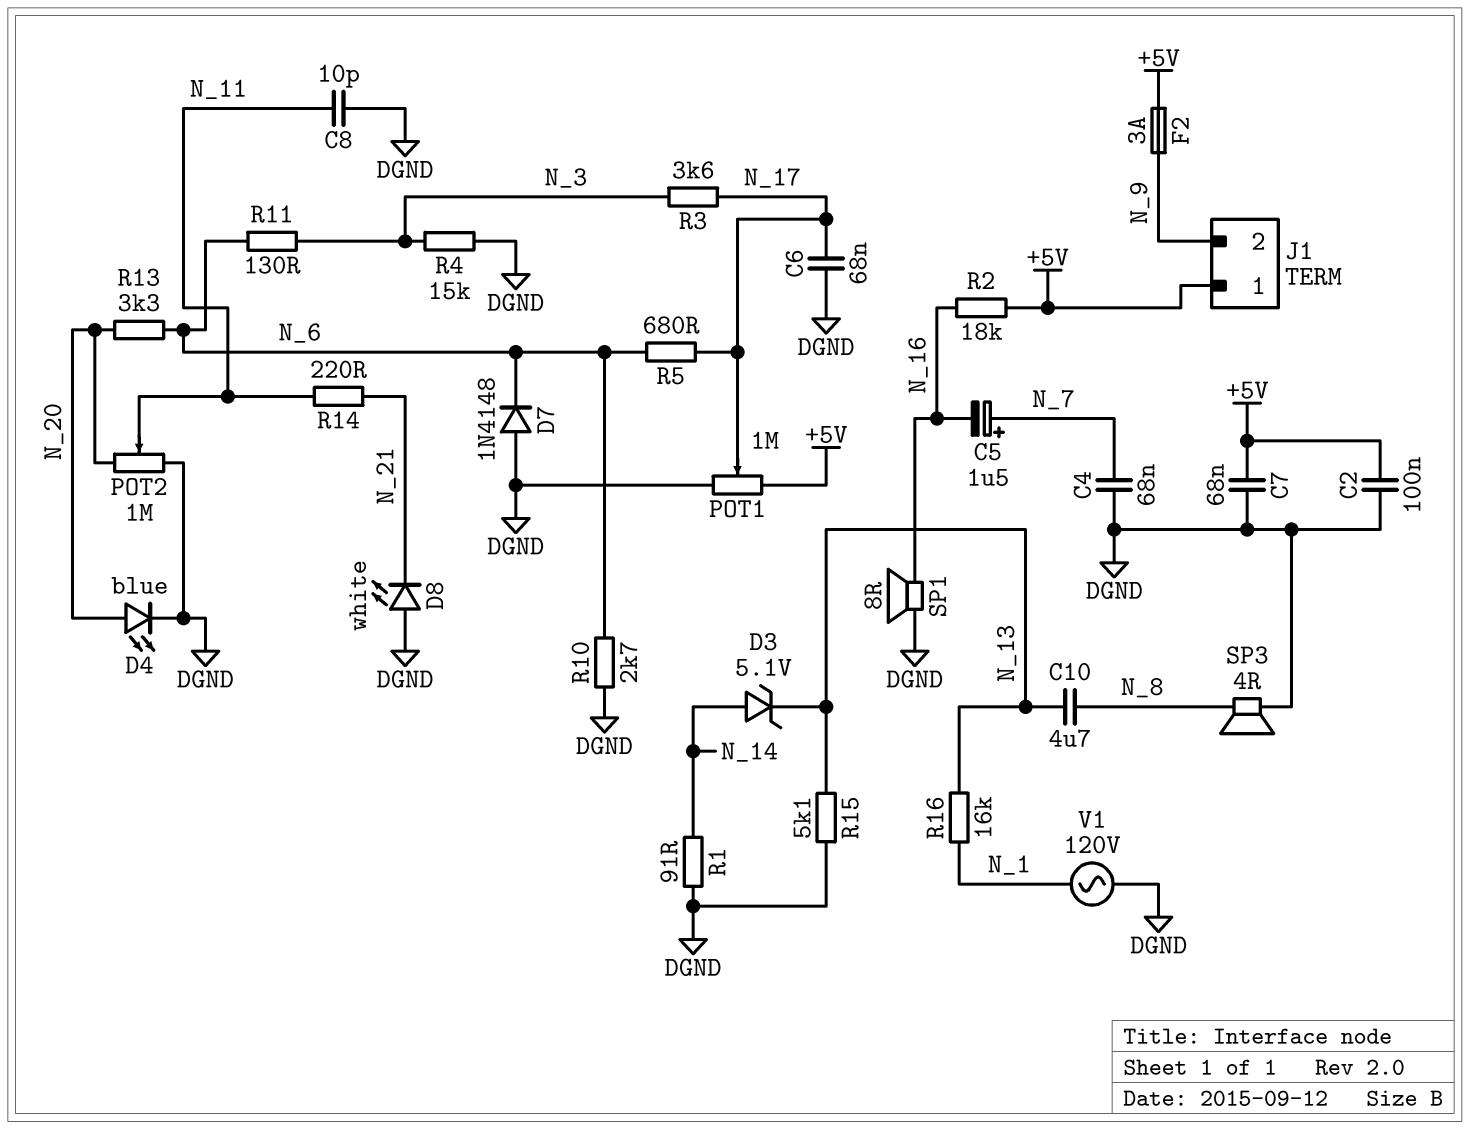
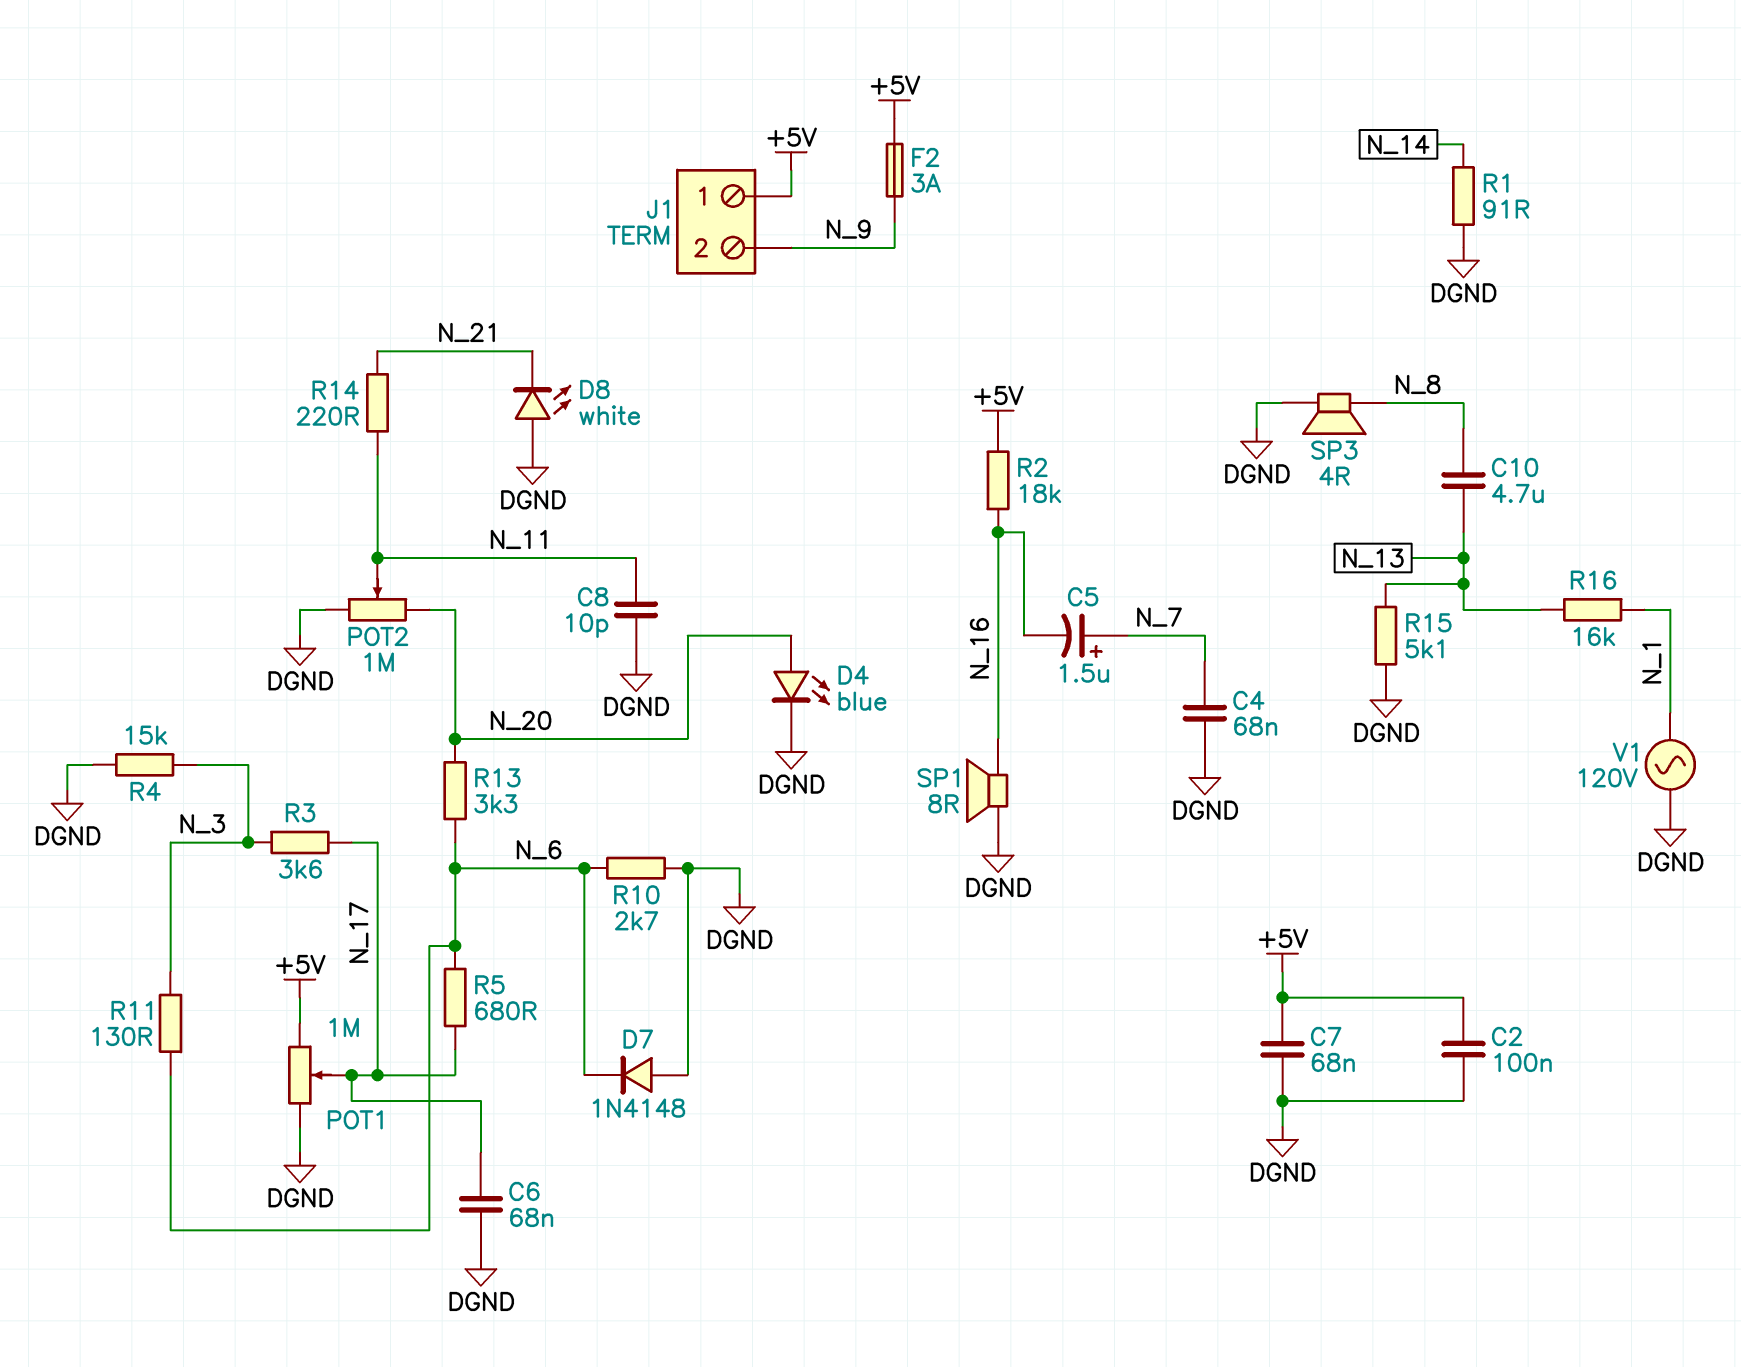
D3: zener 5.1V (A N_14, K N_13) -> none

